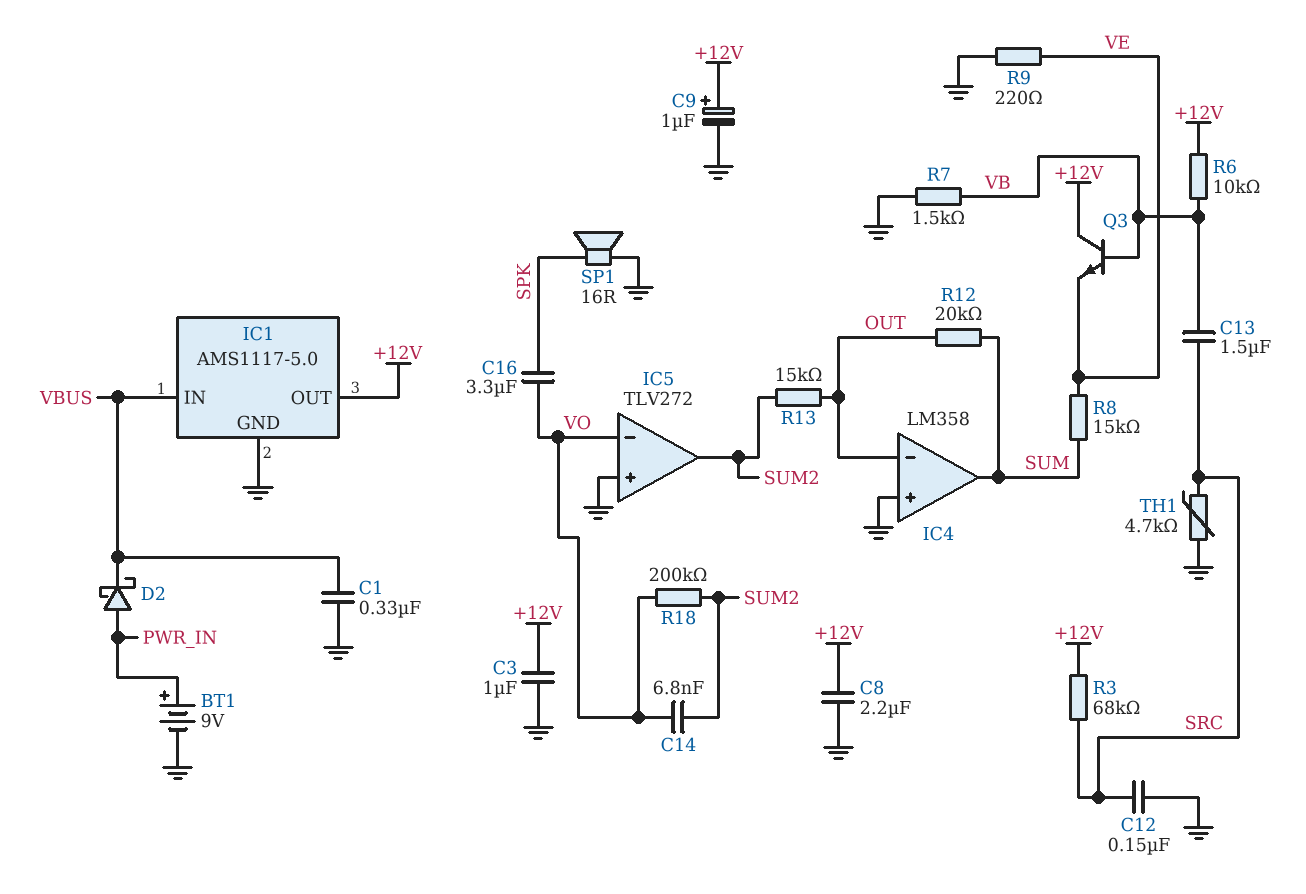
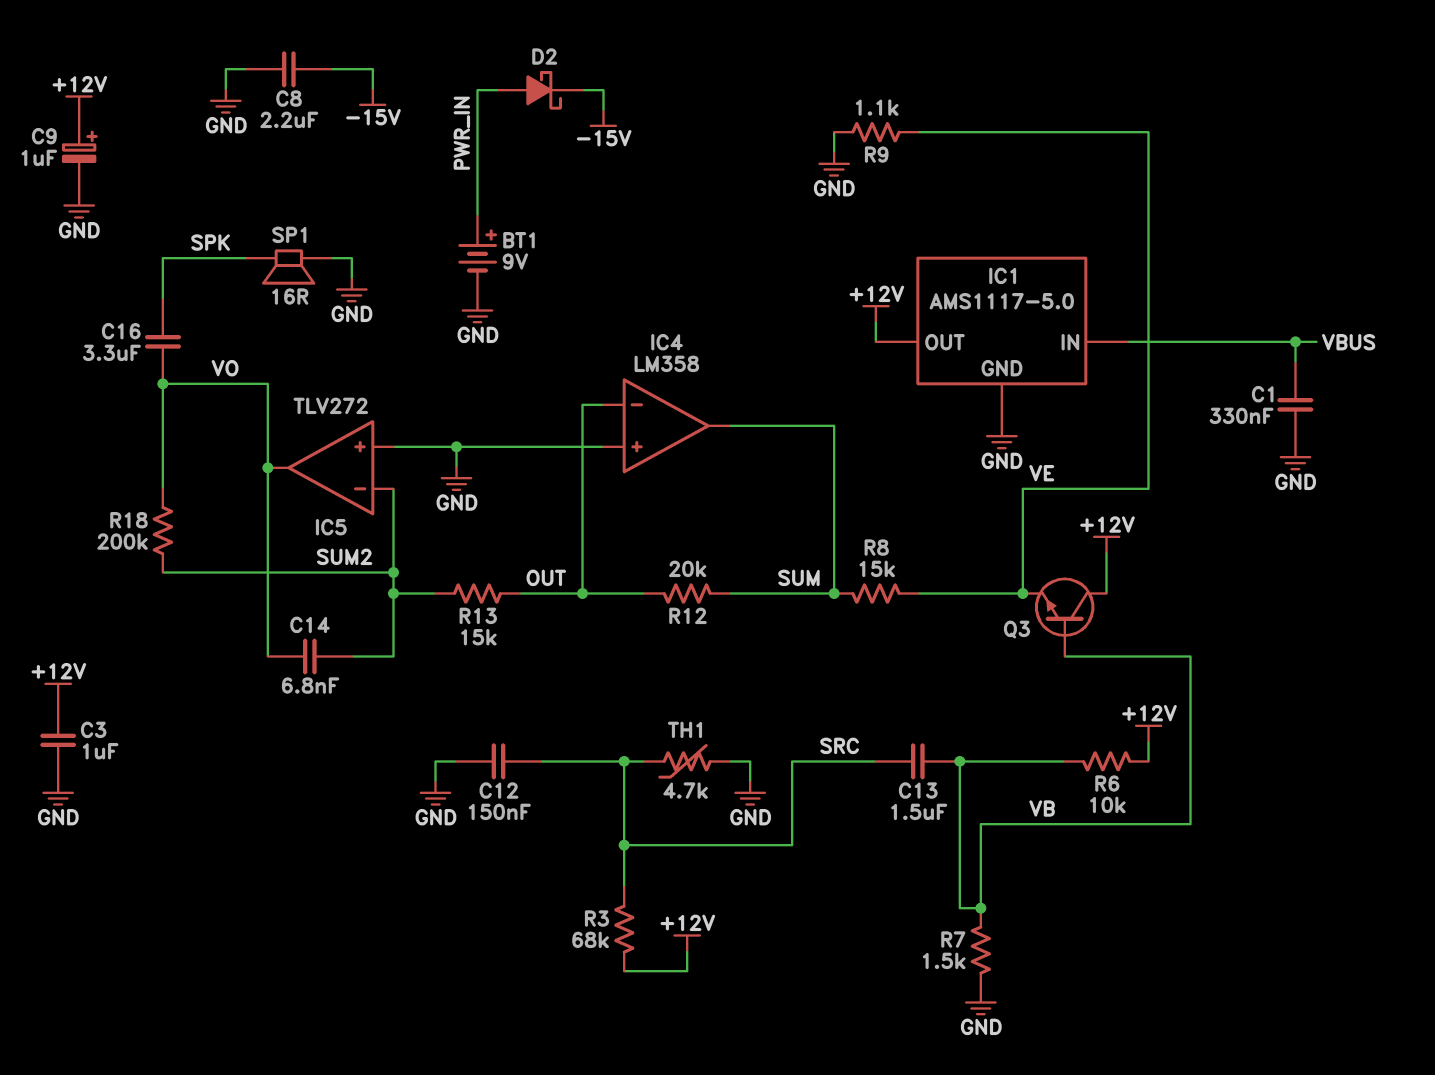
C8: 2.2uF (+12V, GND) -> 2.2uF (-15V, GND)
D2: schottky (A PWR_IN, K VBUS) -> schottky (A PWR_IN, K -15V)
IC5 pin in-: VO -> SUM2
IC5 pin out: SUM2 -> VO
R9: 220 (GND, VE) -> 1.1k (GND, VE)

